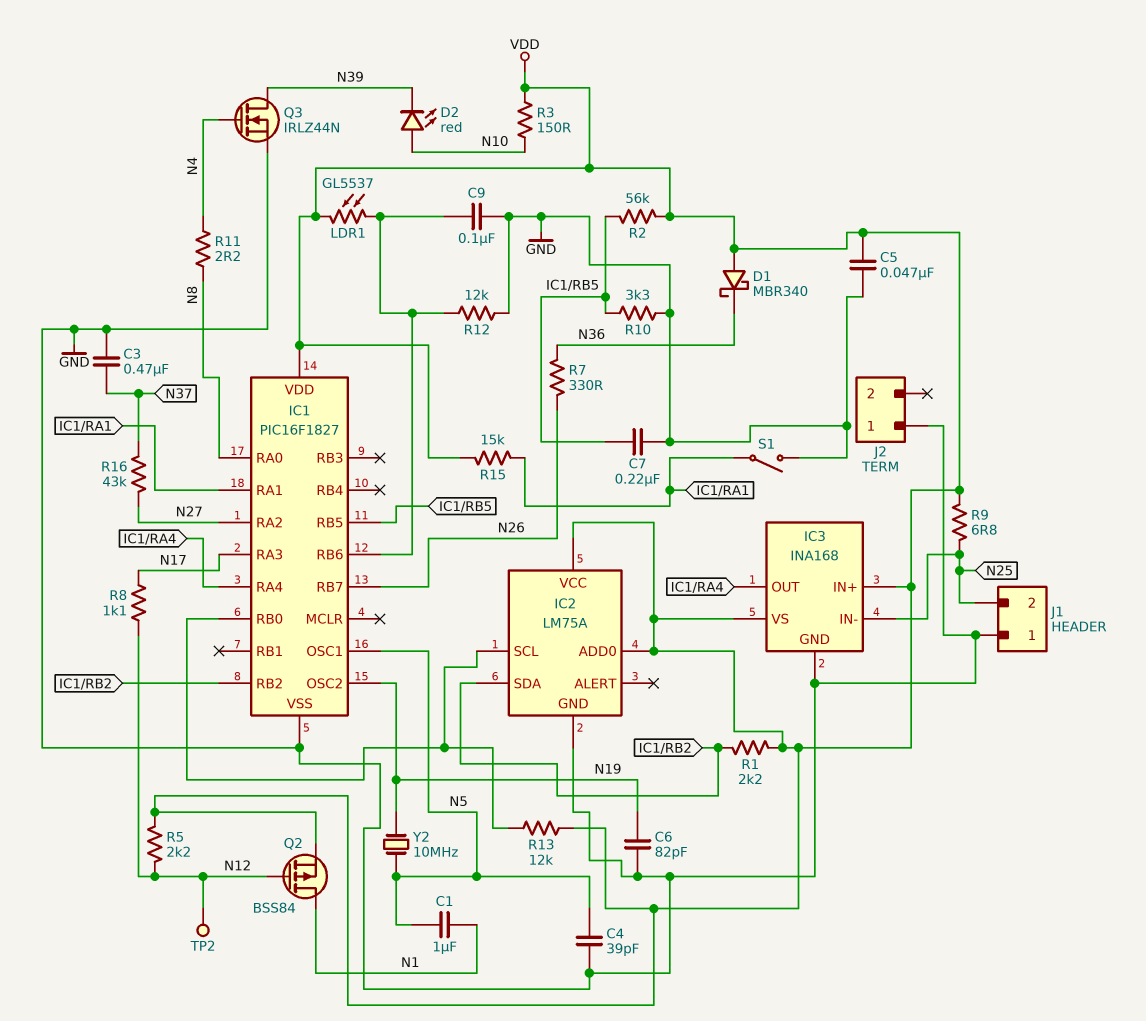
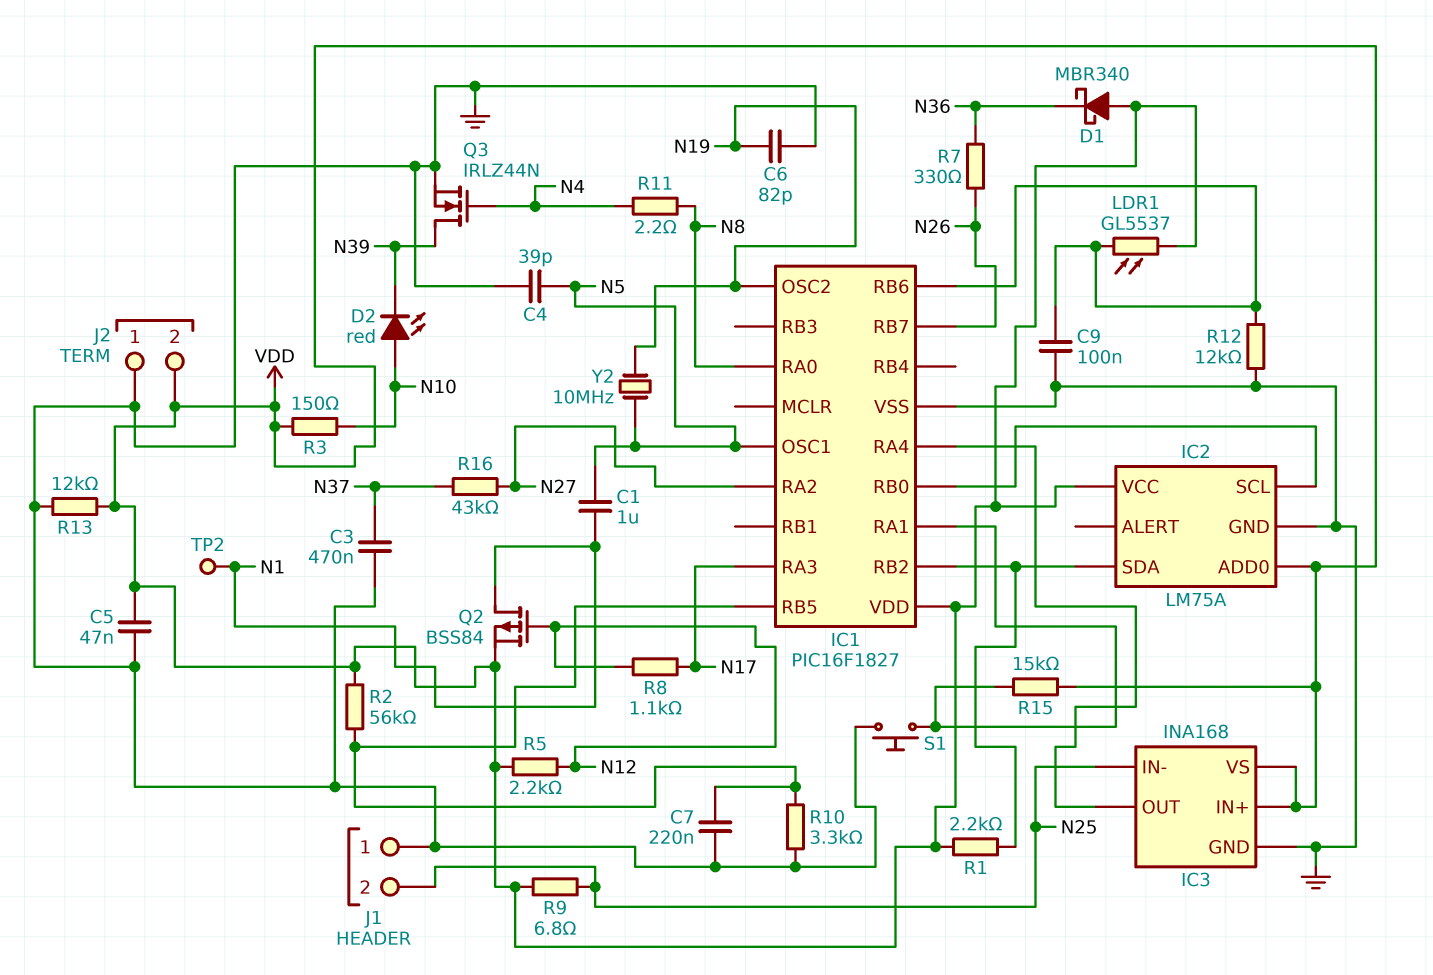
J2 pin 2: none -> VDD
R13: 12k (IC1/RB0, VDD) -> 12k (GND, VDD)
S1: switch (GND, IC1/RA1) -> button (GND, IC1/RA1)
TP2: test point (N12) -> test point (N1)

